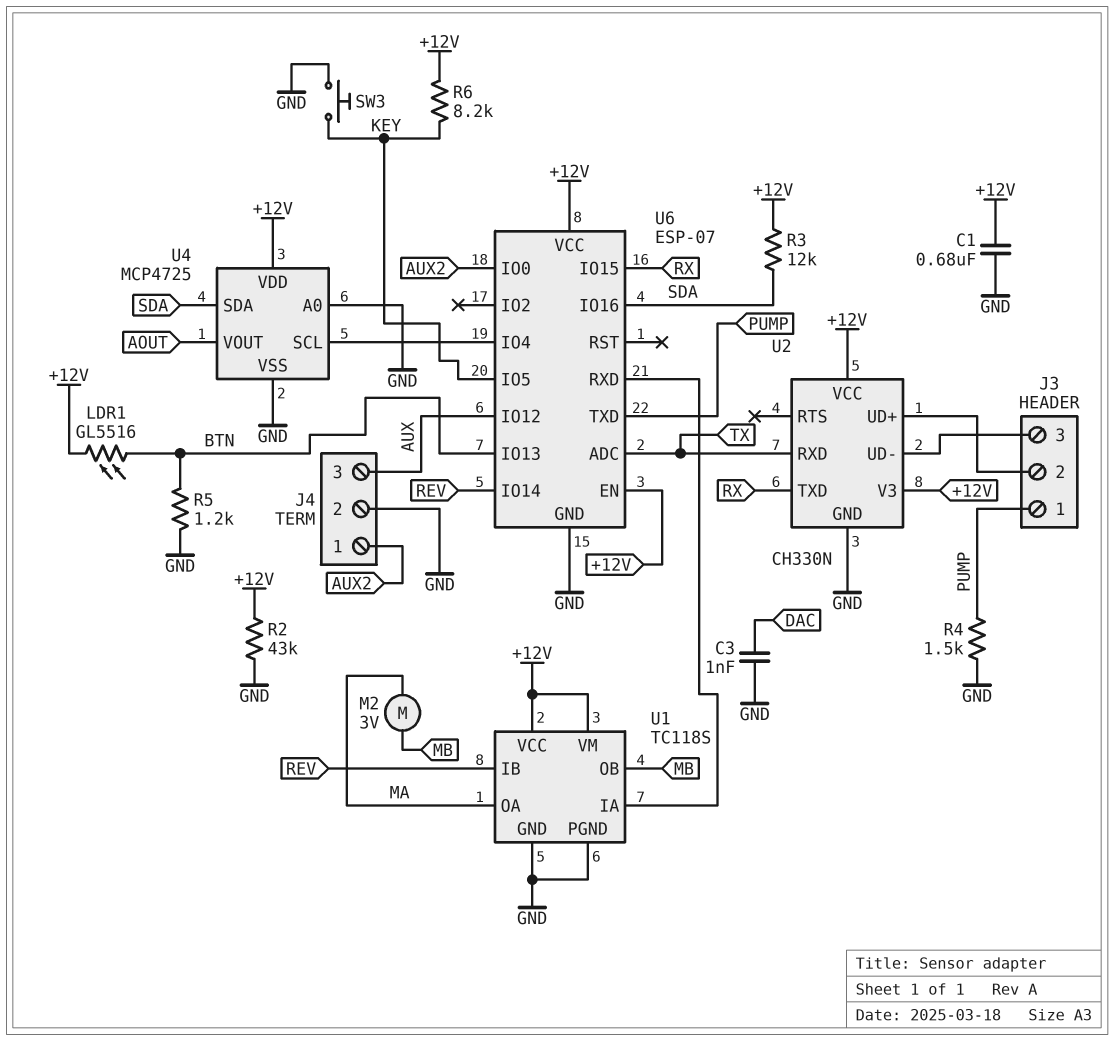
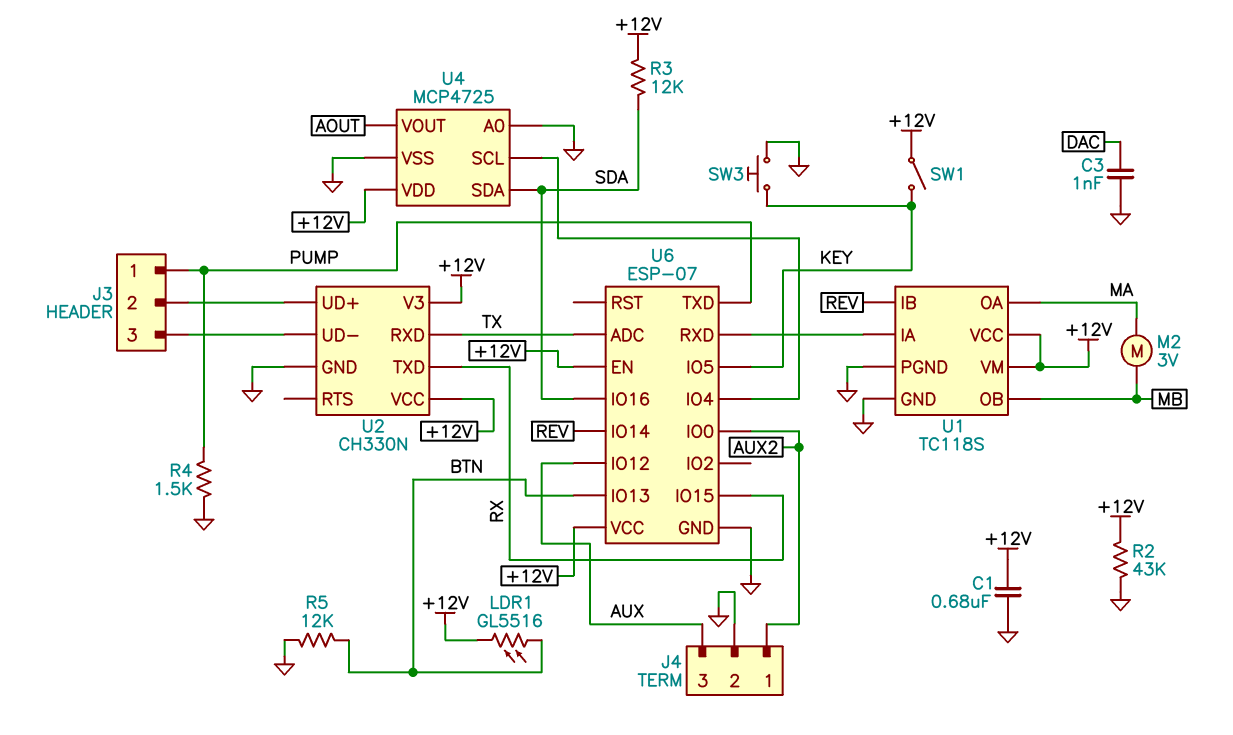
R5: 1.2k (BTN, GND) -> 12k (BTN, GND)
R6: 8.2k (+12V, KEY) -> none
SW1: none -> switch (+12V, KEY)

